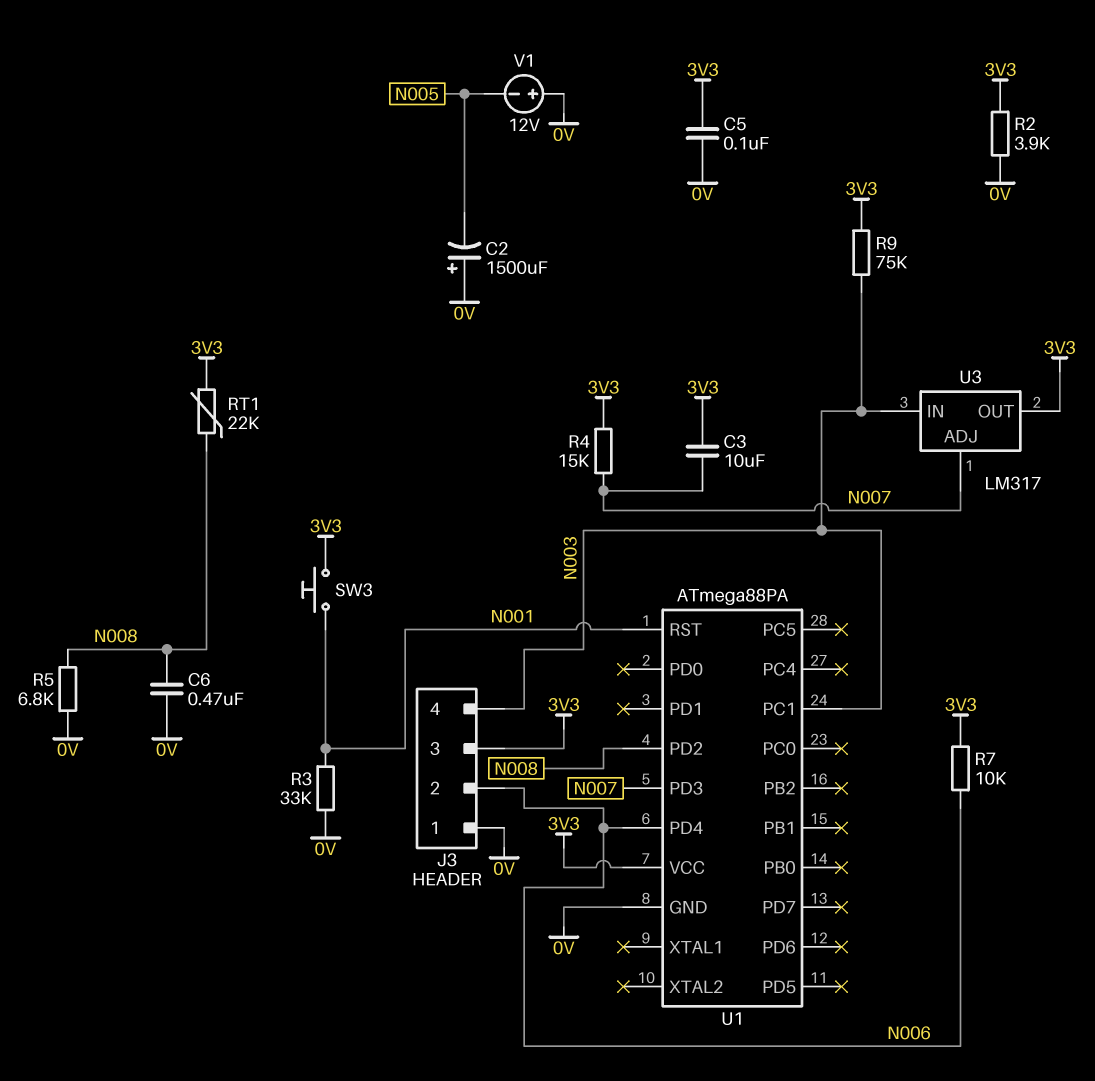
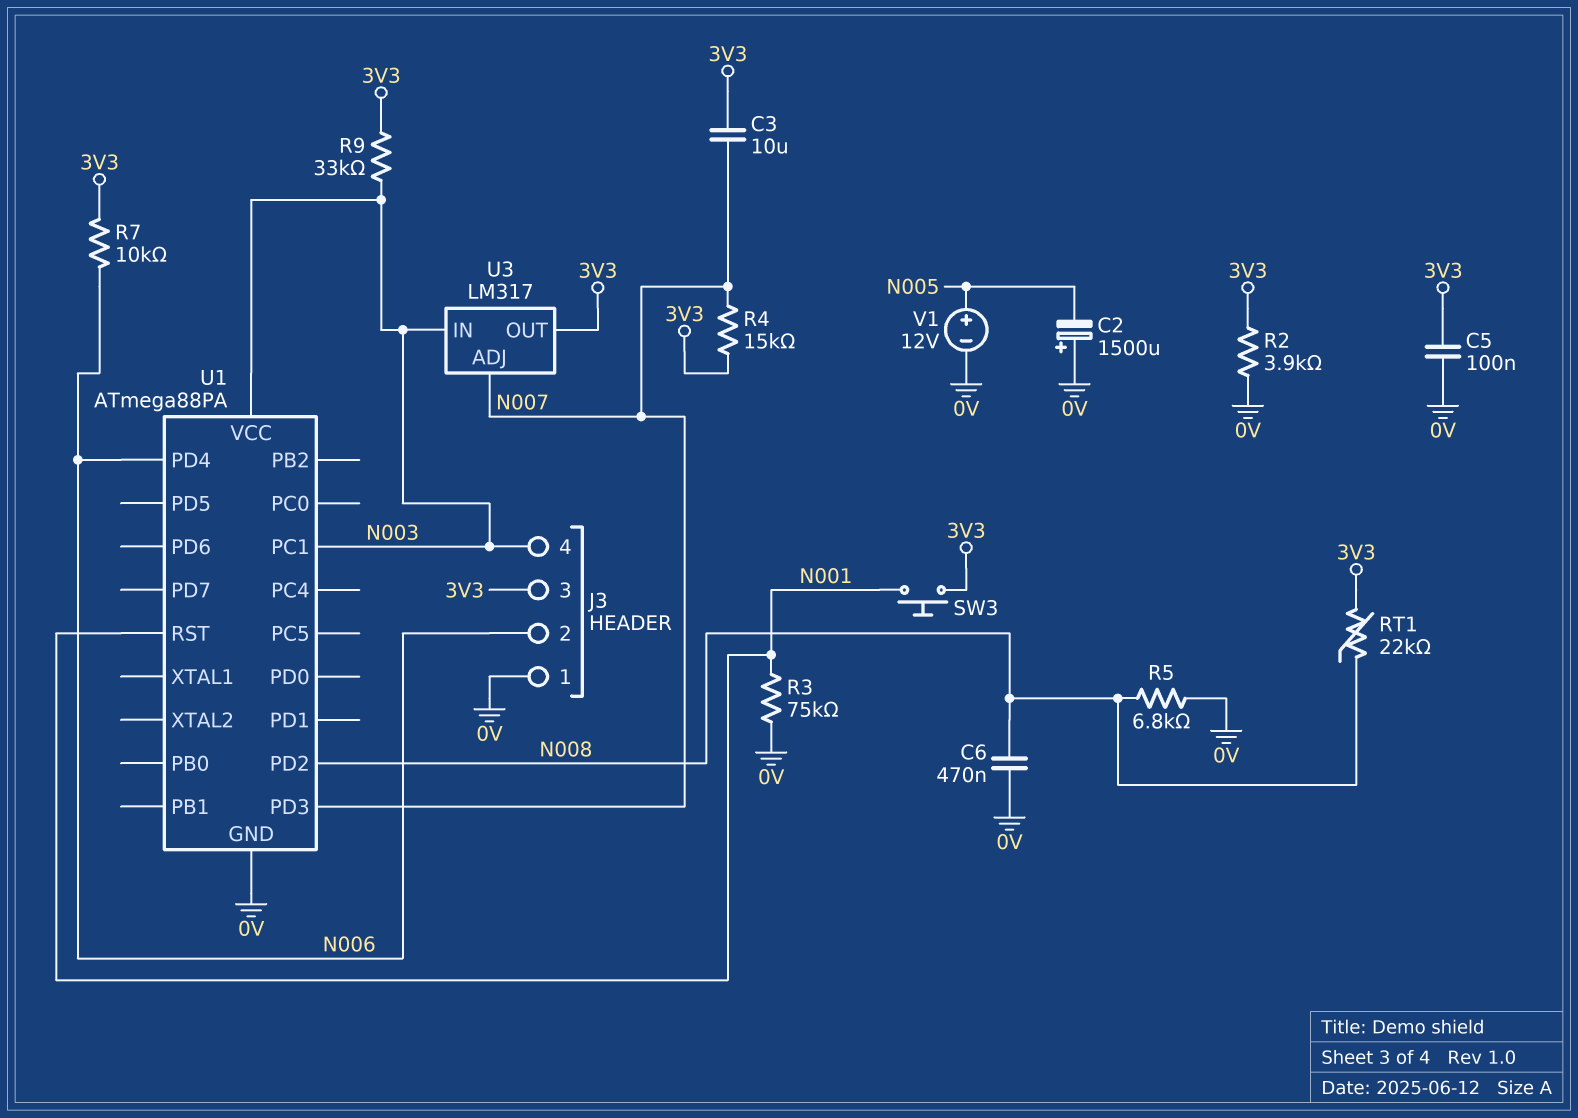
R3: 33k (0V, N001) -> 75k (0V, N001)
R9: 75k (3V3, N003) -> 33k (3V3, N003)
U1 pin VCC: 3V3 -> N003
V1: 12V (plus 0V, minus N005) -> 12V (plus N005, minus 0V)

